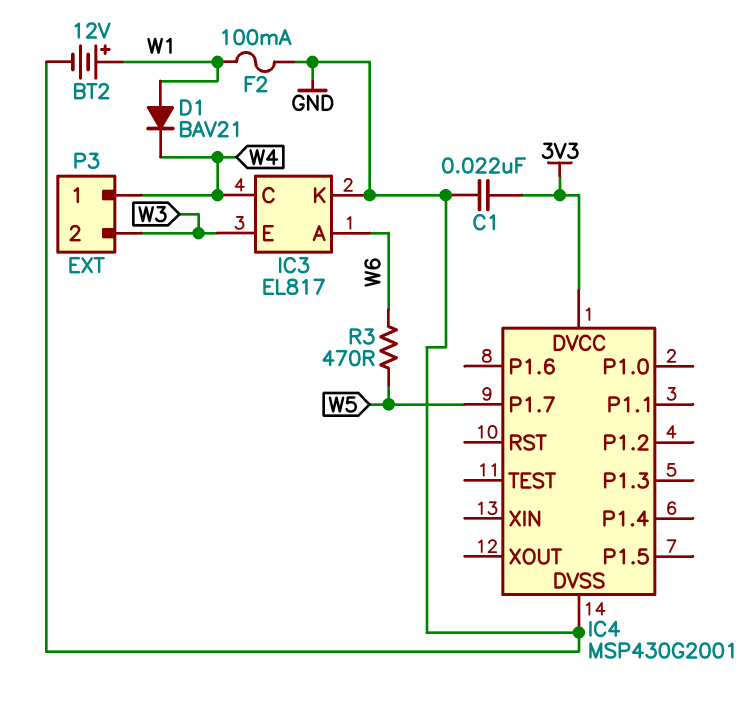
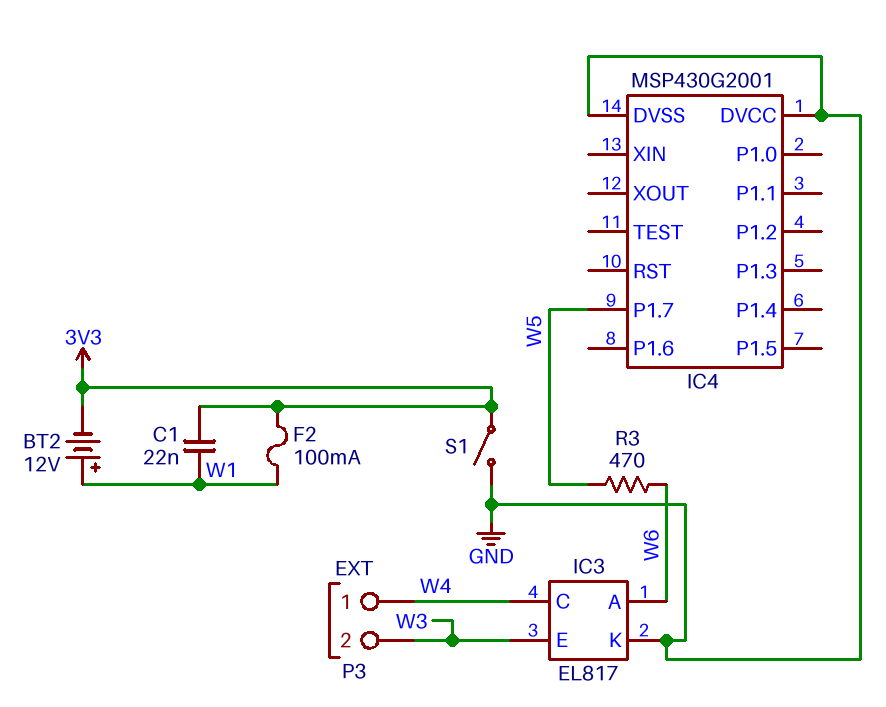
BT2: 12V (plus W1, minus GND) -> 12V (plus W1, minus 3V3)
C1: 22nF (3V3, GND) -> 22nF (3V3, W1)
D1: diode BAV21 (A W1, K W4) -> none
F2: 100mA (GND, W1) -> 100mA (3V3, W1)
IC4 pin DVCC: 3V3 -> GND
S1: none -> switch (3V3, GND)

